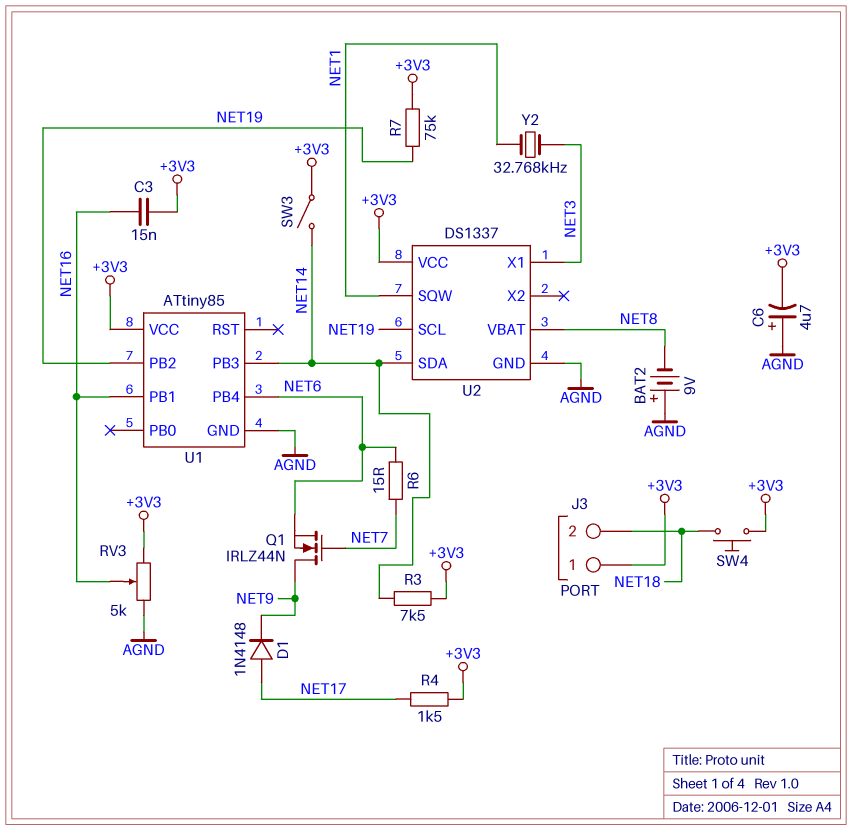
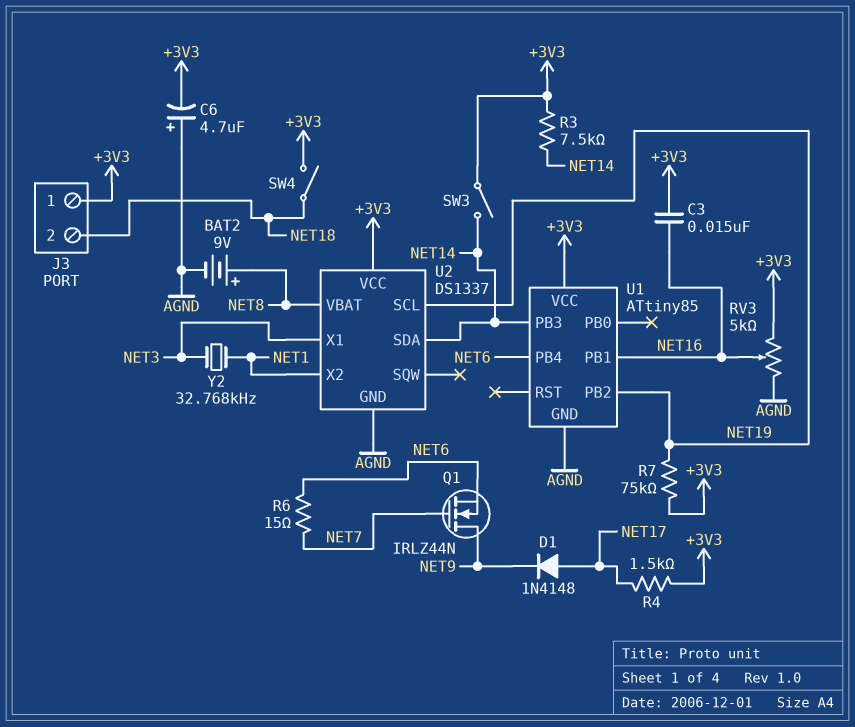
BAT2: 9V (plus AGND, minus NET8) -> 9V (plus NET8, minus AGND)
SW4: button (+3V3, NET18) -> switch (+3V3, NET18)
U2 pin SQW: NET1 -> none
U2 pin X2: none -> NET1

